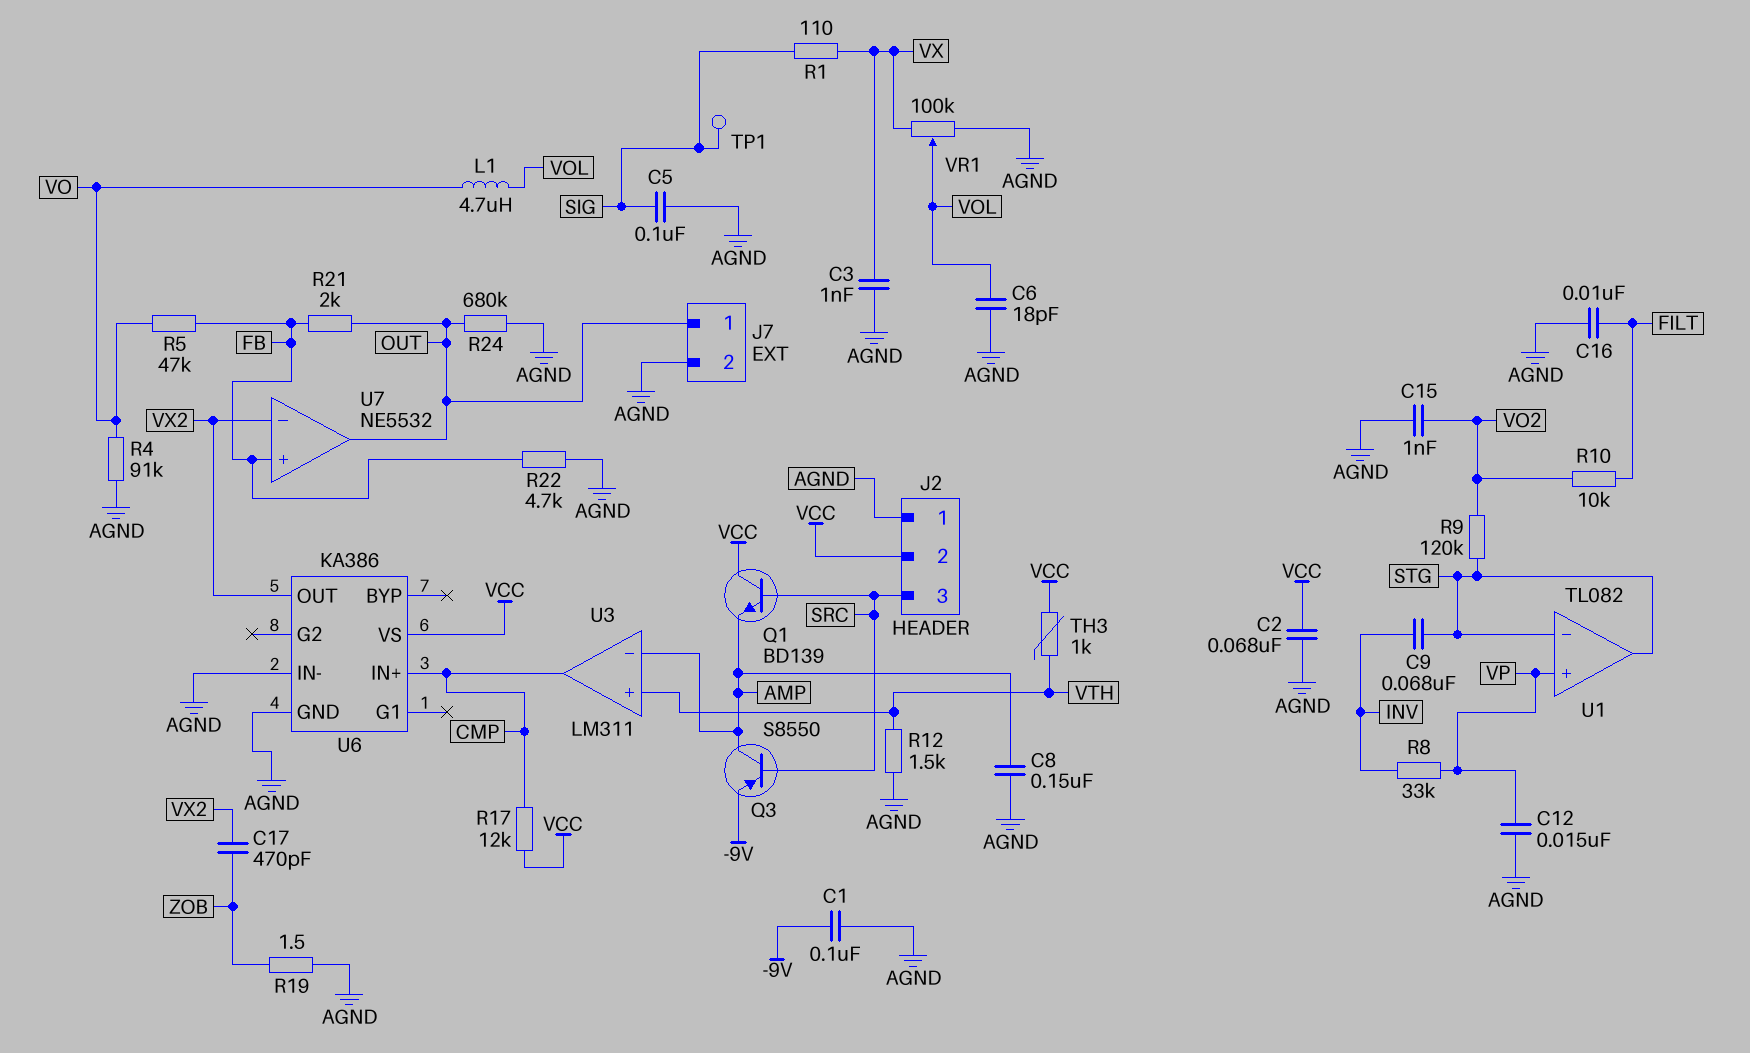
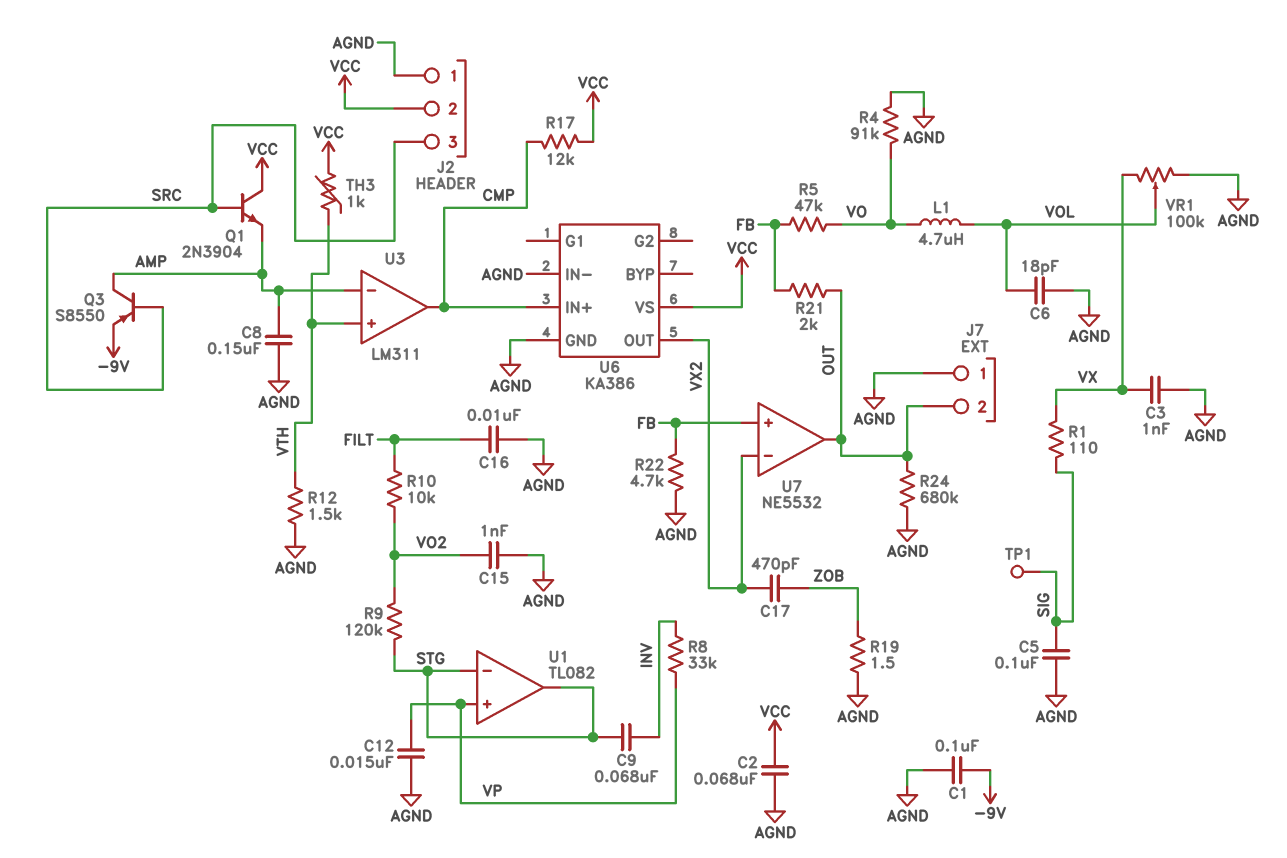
J7 pin 1: OUT -> AGND
J7 pin 2: AGND -> OUT
Q1: NPN BD139 (B SRC, C VCC, E AMP) -> NPN 2N3904 (B SRC, C VCC, E AMP)

